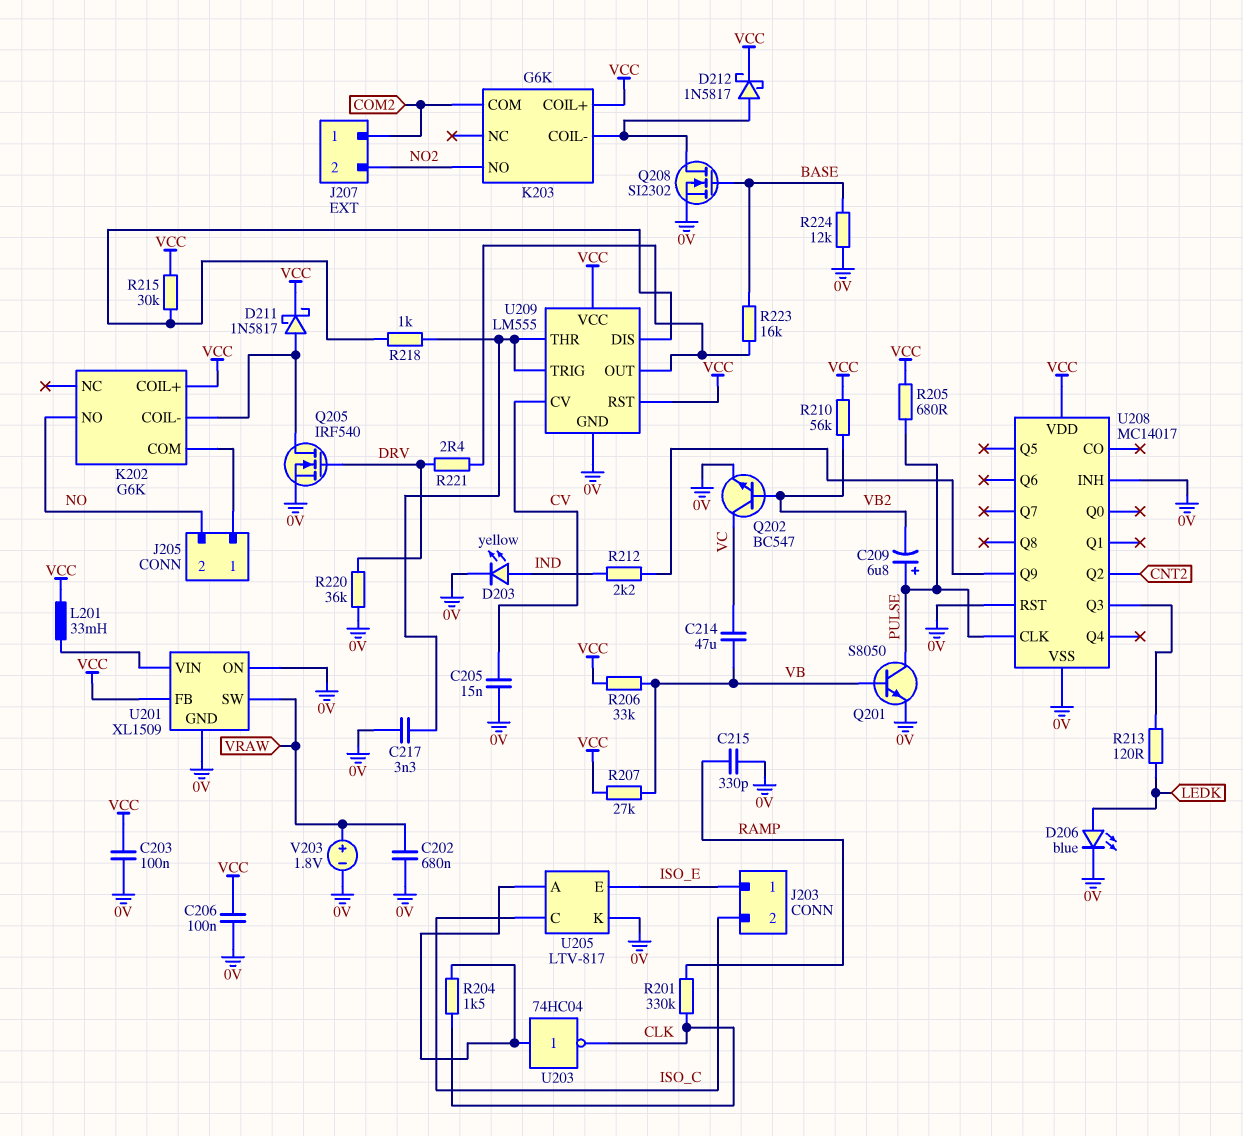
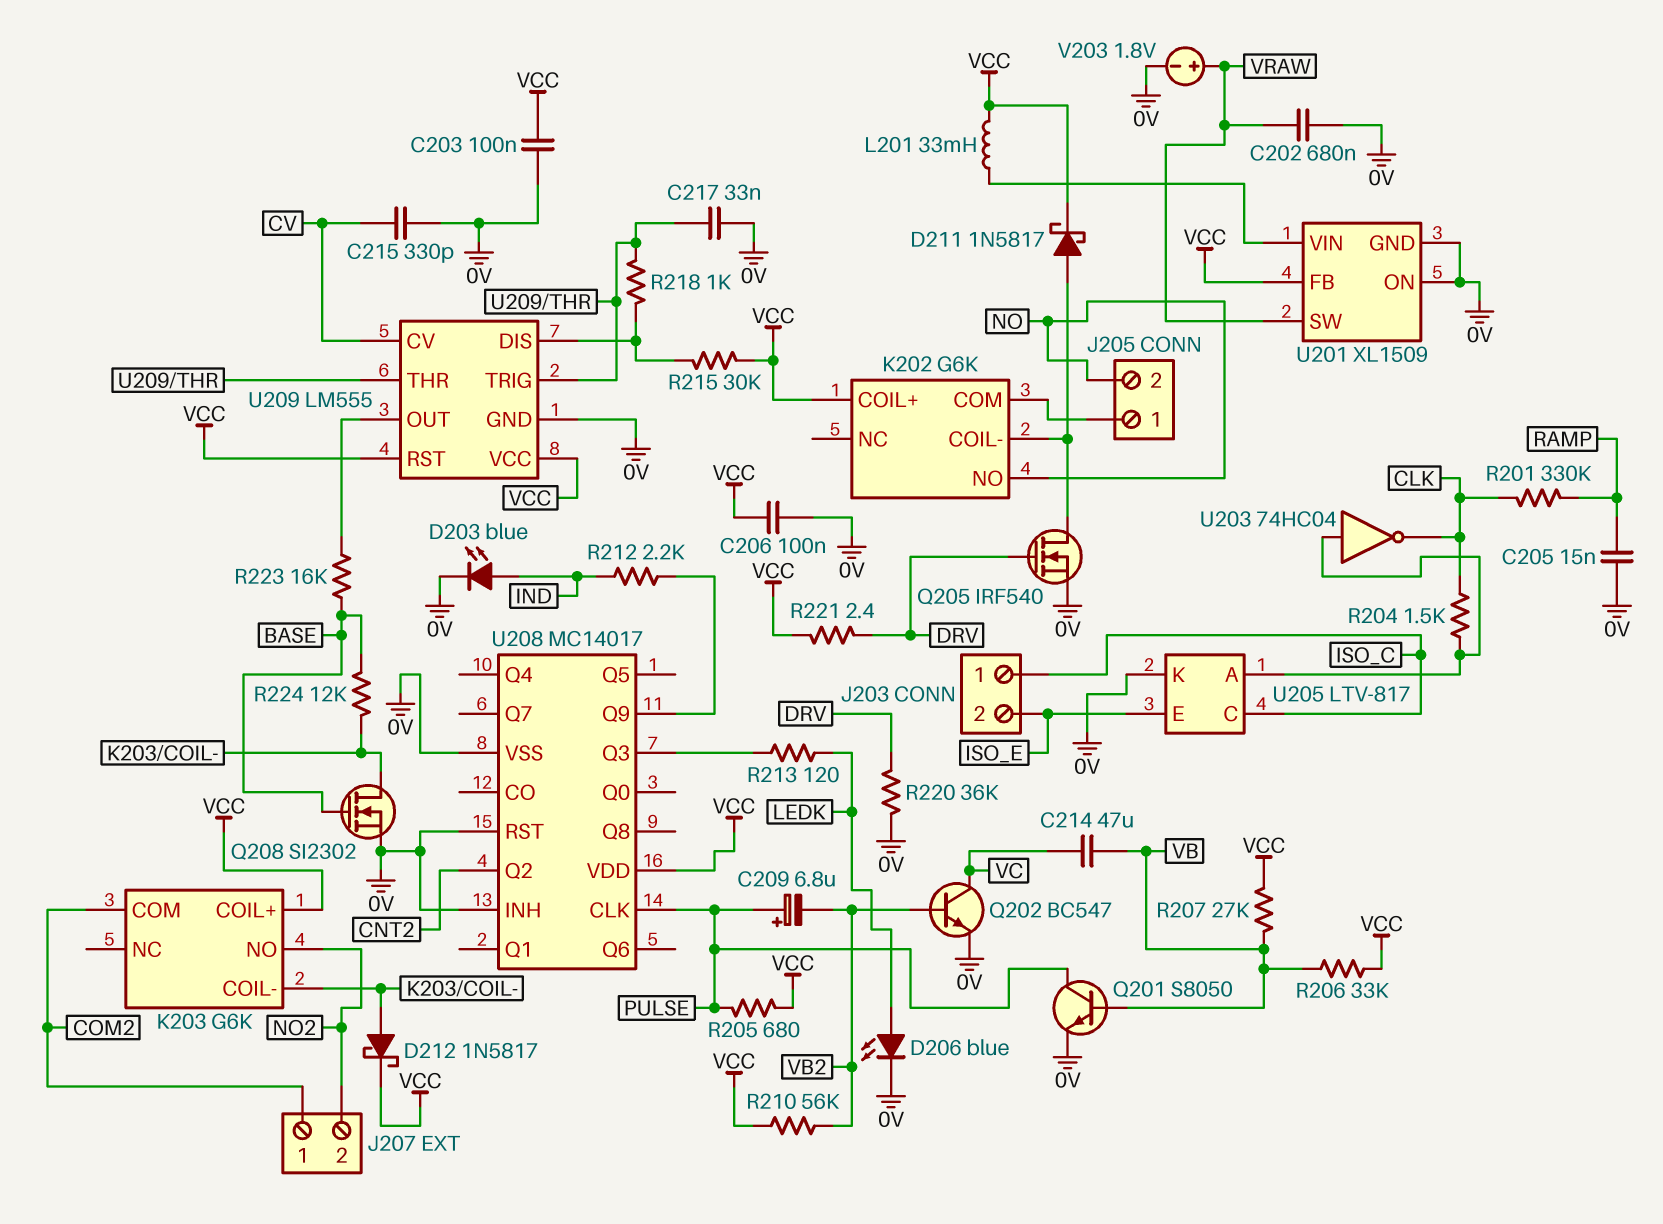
C205: 15nF (0V, CV) -> 15nF (0V, RAMP)
C215: 330pF (0V, RAMP) -> 330pF (0V, CV)
C217: 3.3nF (0V, U209/THR) -> 33nF (0V, U209/THR)
D203: LED yellow (A IND, K 0V) -> LED blue (A IND, K 0V)
J203 pin 1: ISO_E -> ISO_C
J203 pin 2: ISO_C -> ISO_E
R221: 2.4 (DRV, U209/OUT) -> 2.4 (DRV, VCC)
R224: 12k (0V, BASE) -> 12k (BASE, K203/COIL-)

